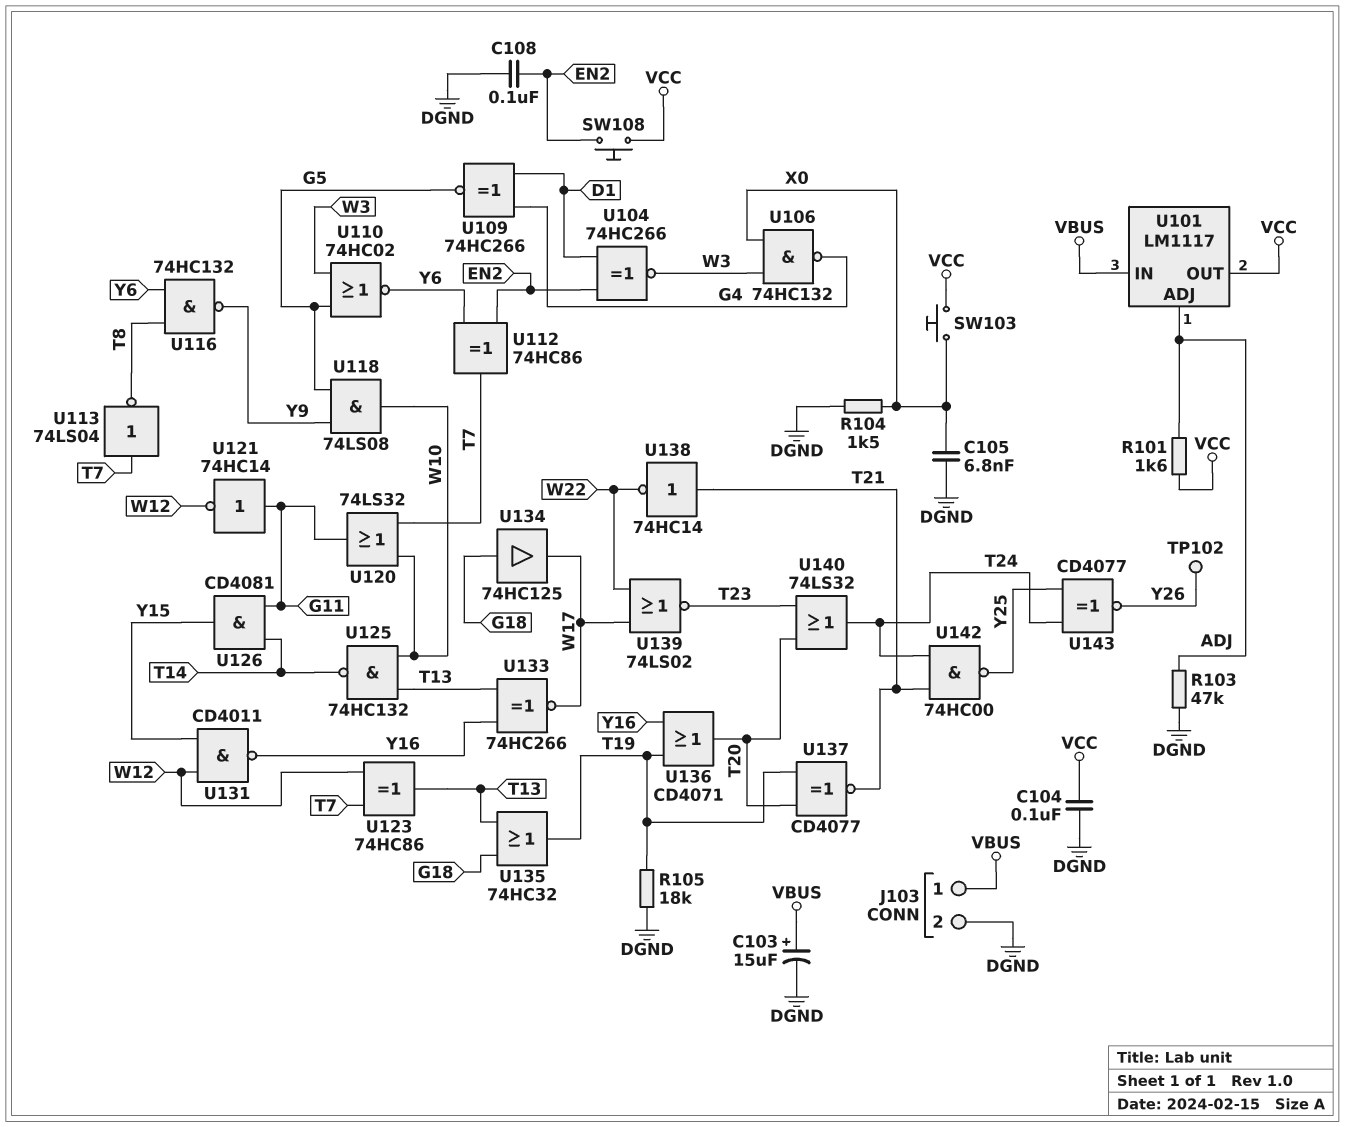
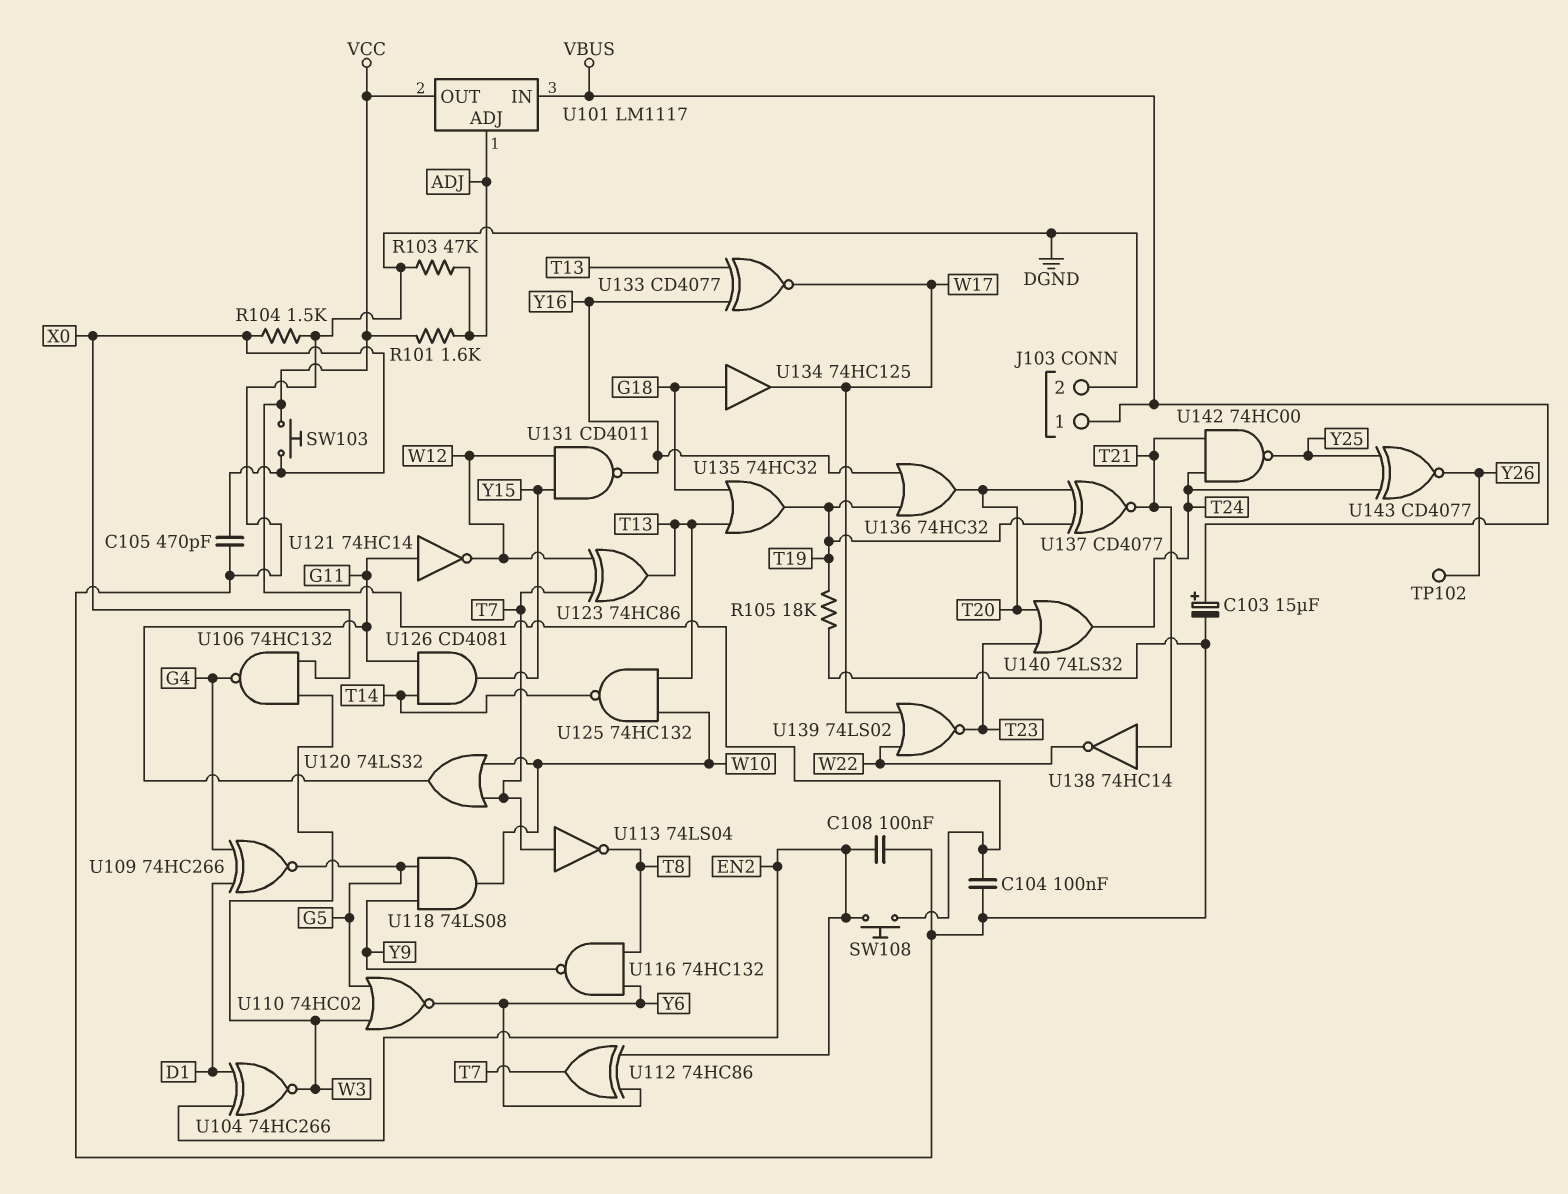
C105: 6.8nF (DGND, X0) -> 470pF (DGND, X0)
U133: XNOR 74HC266 (in T13, in Y16, out W17) -> XNOR CD4077 (in T13, in Y16, out W17)
U136: OR CD4071 (in T19, in Y16, out T20) -> OR 74HC32 (in T19, in Y16, out T20)

